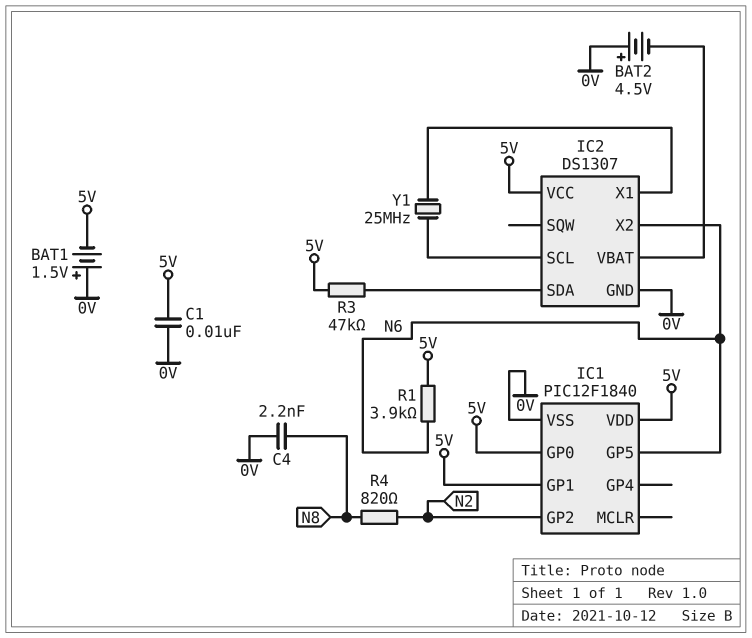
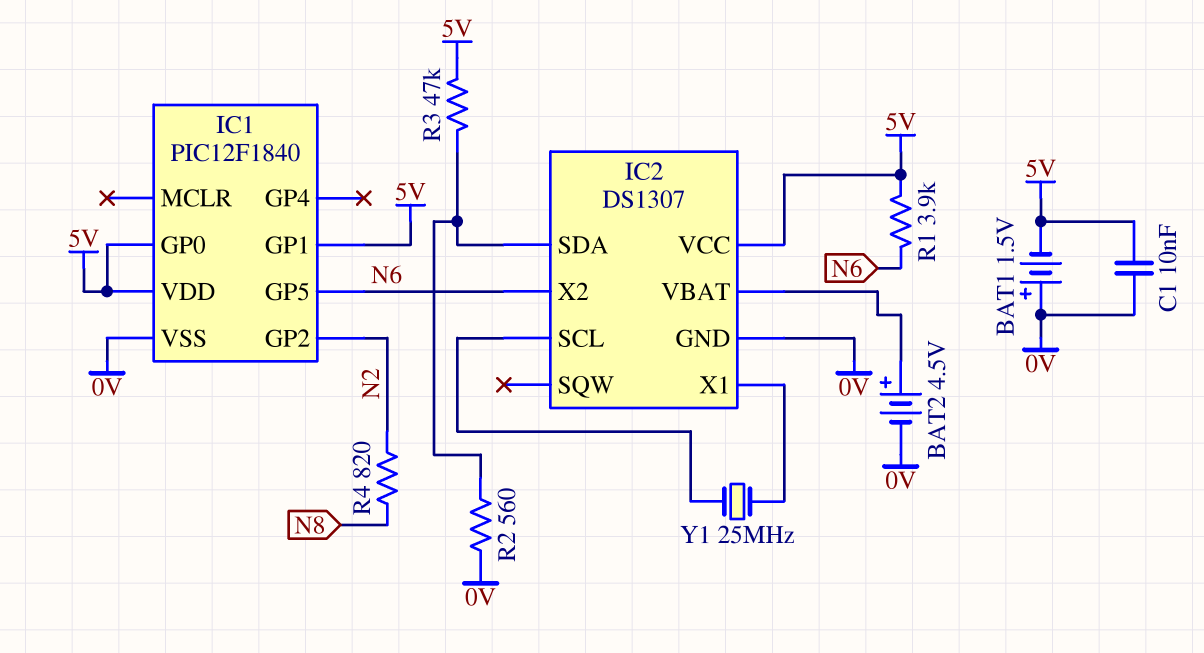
BAT2: 4.5V (plus 0V, minus IC2/VBAT) -> 4.5V (plus IC2/VBAT, minus 0V)
C4: 2.2nF (0V, N8) -> none
R2: none -> 560 (0V, IC2/SDA)

